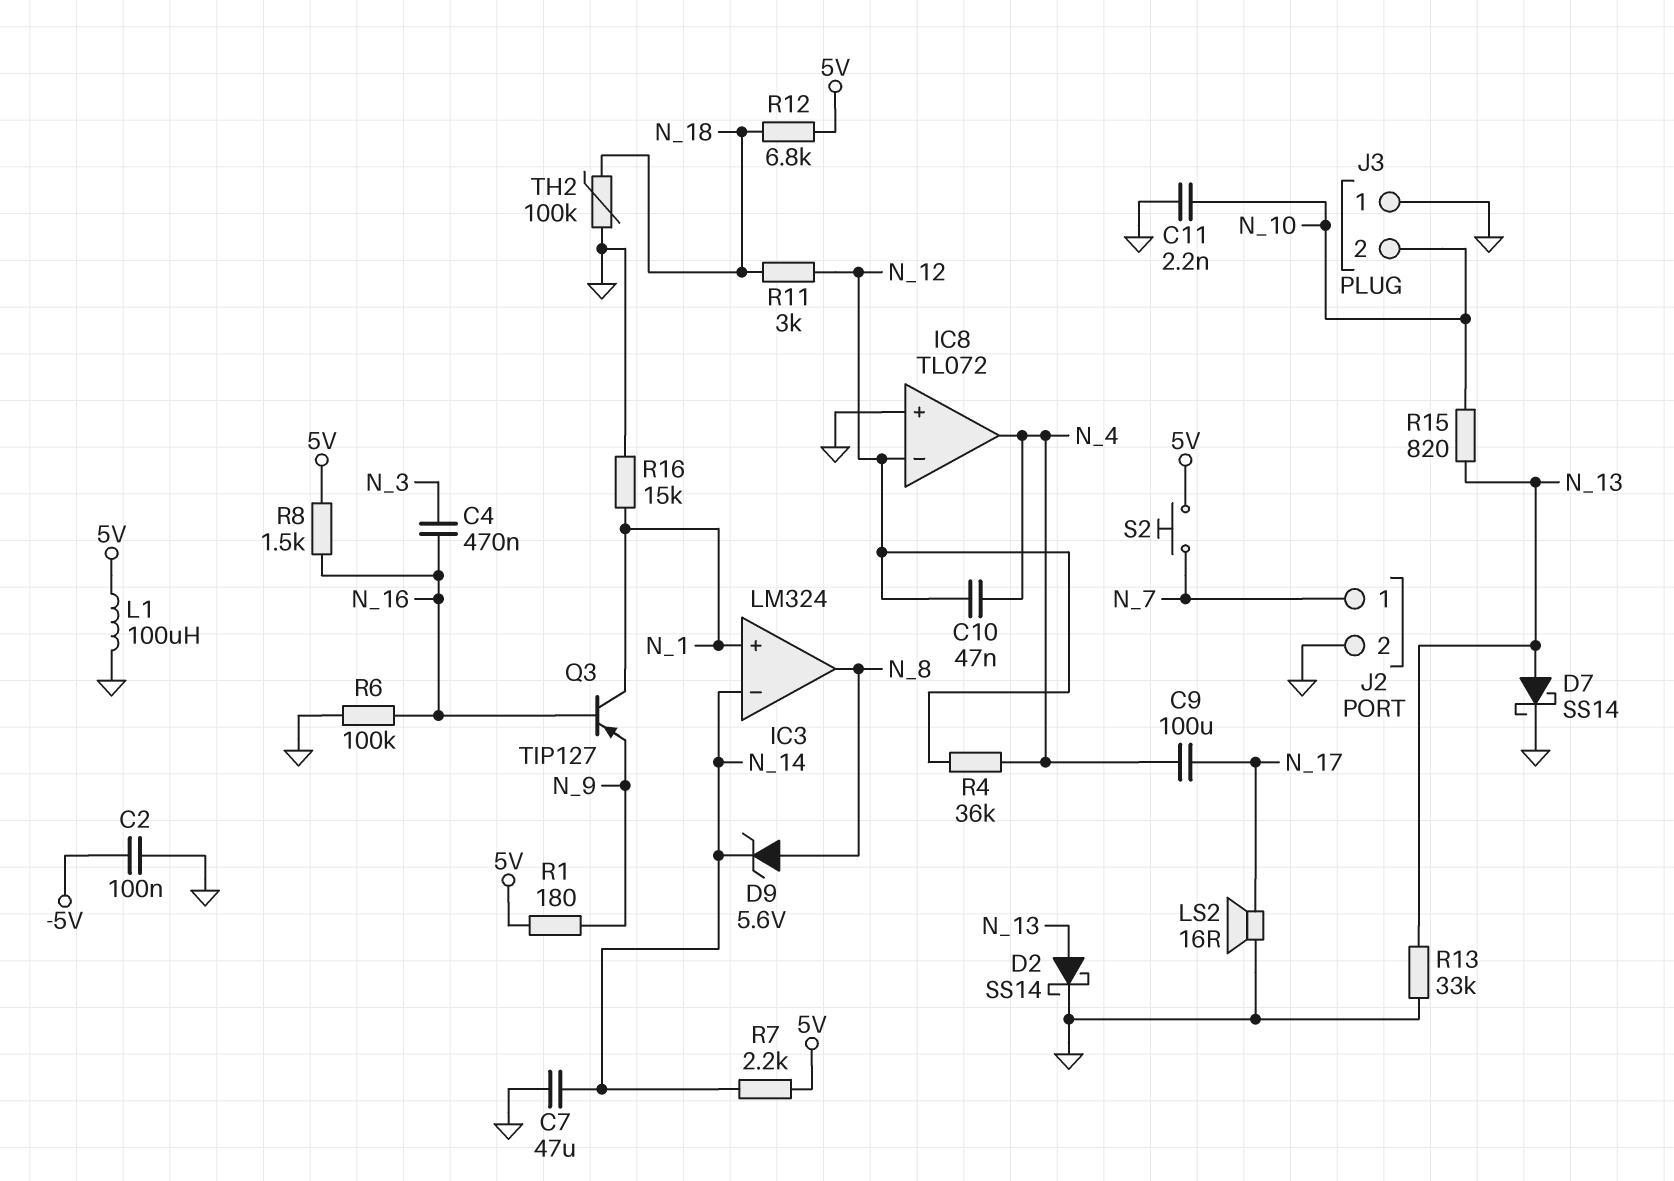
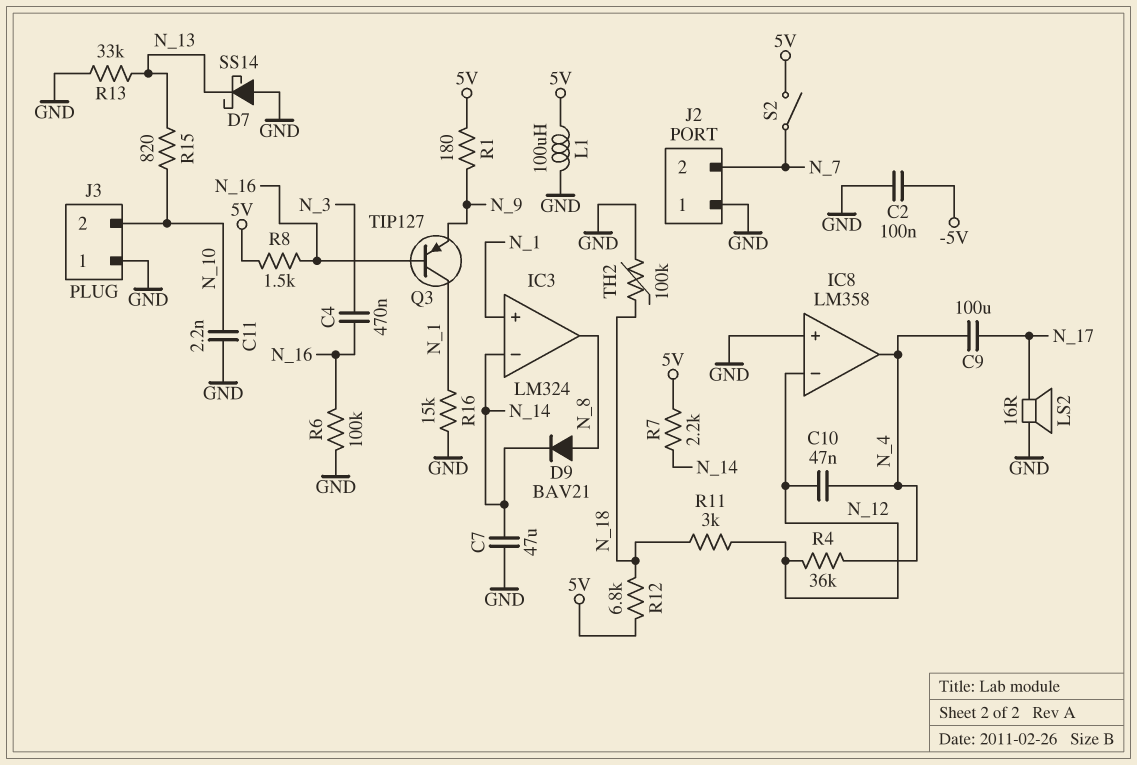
D2: schottky SS14 (A N_13, K GND) -> none
D7: schottky SS14 (A N_13, K GND) -> schottky SS14 (A GND, K N_13)
D9: zener 5.6V (A N_8, K N_14) -> diode BAV21 (A N_8, K N_14)
IC8: TL072 -> LM358
J2 pin 1: N_7 -> GND
J2 pin 2: GND -> N_7
S2: button (5V, N_7) -> switch (5V, N_7)

